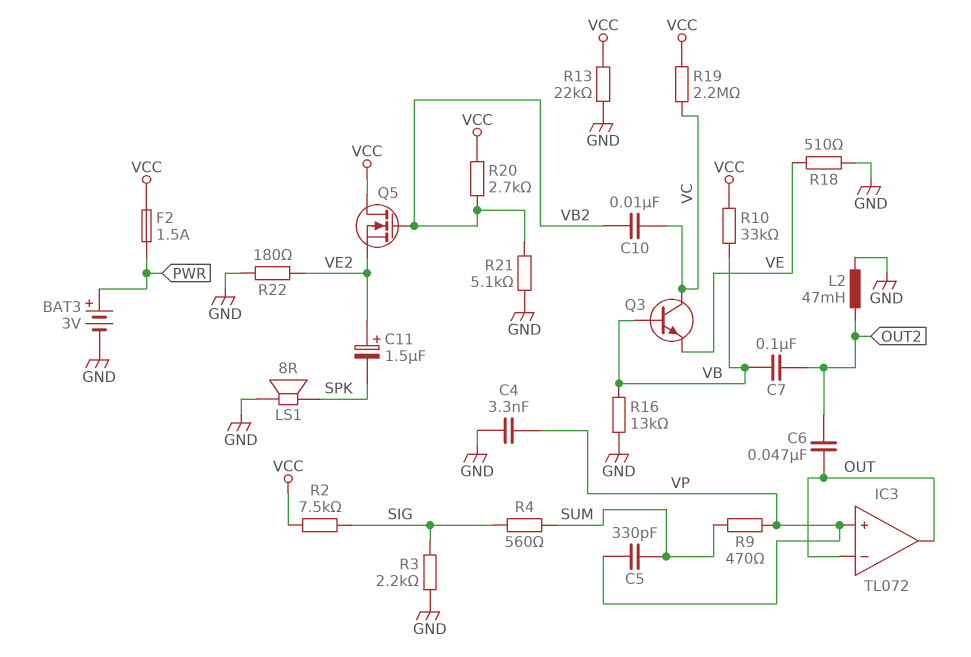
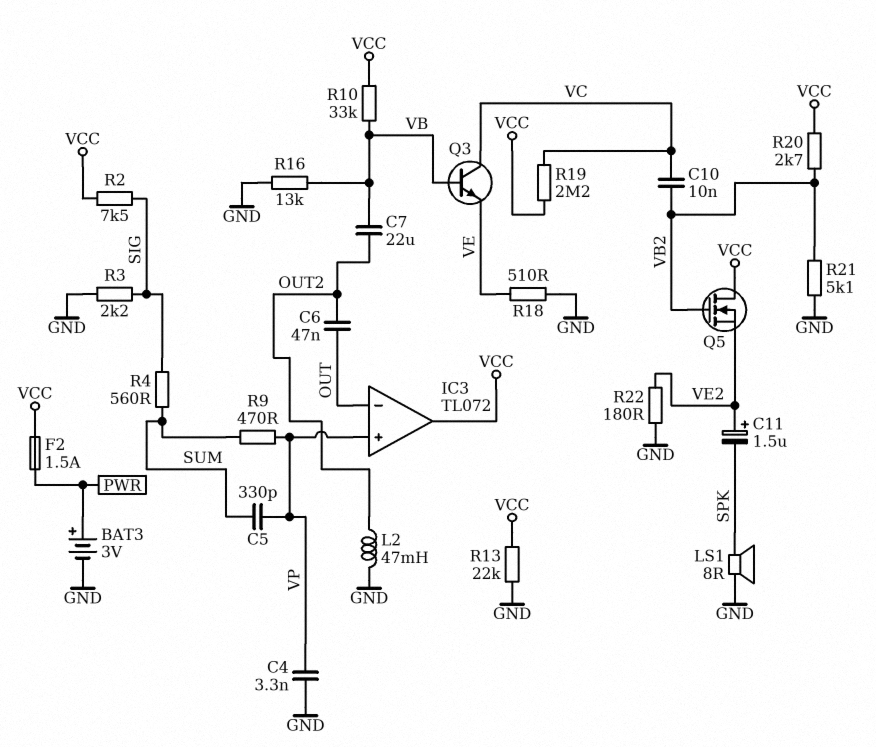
C7: 100nF (OUT2, VB) -> 22uF (OUT2, VB)
IC3 pin out: OUT -> VCC

